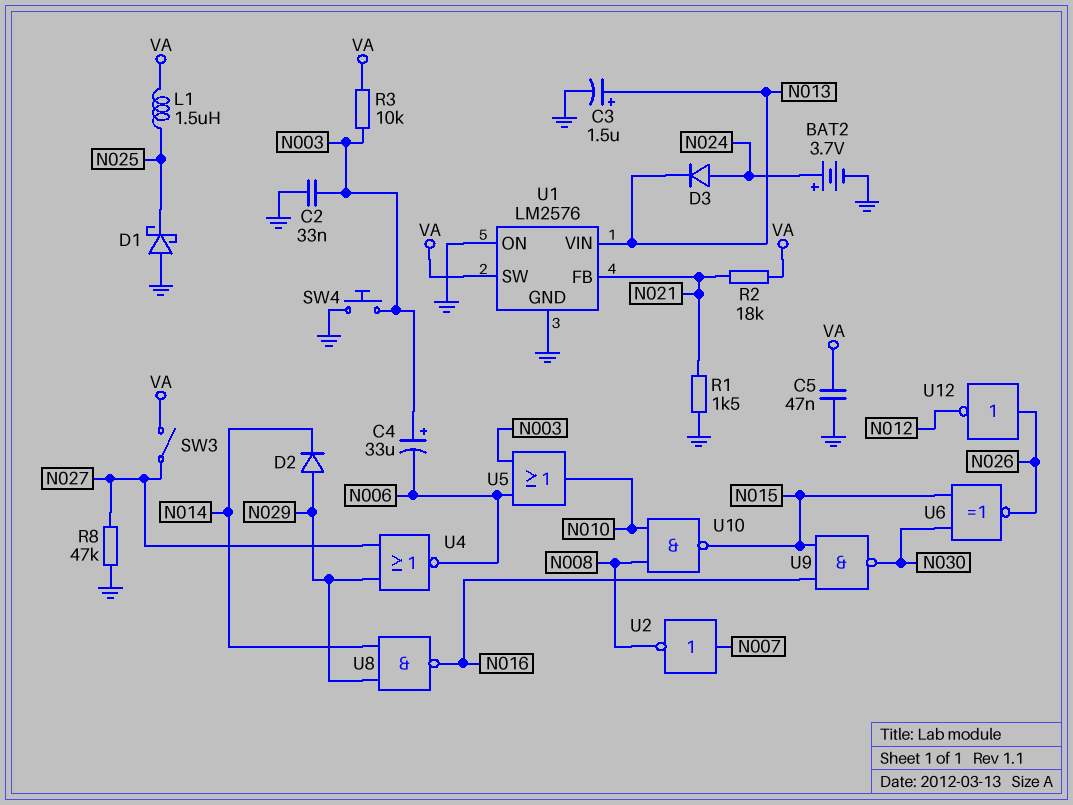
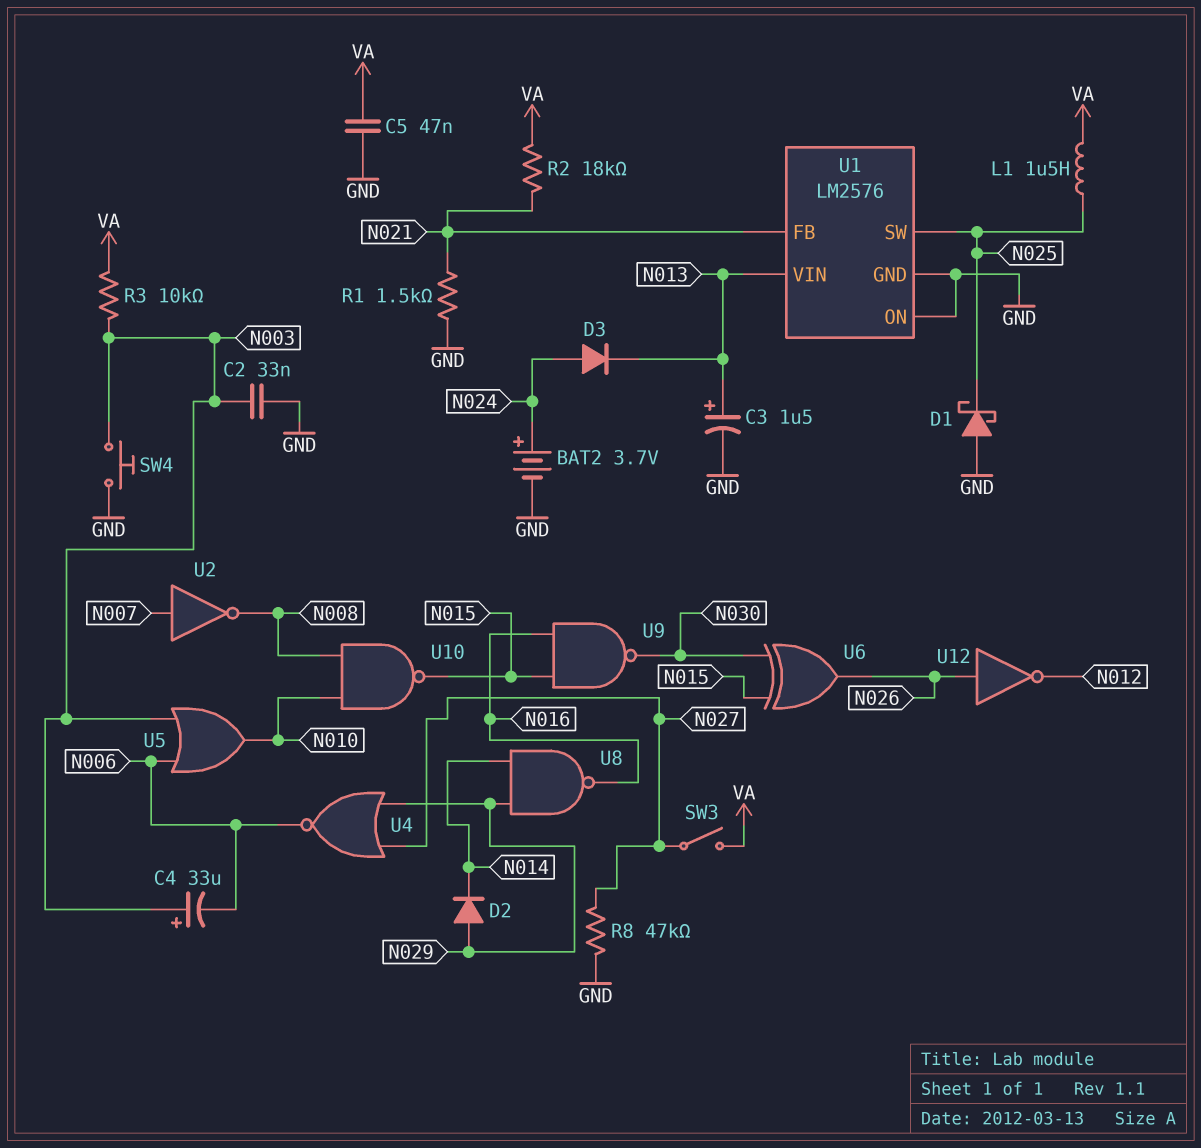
U1 pin SW: VA -> N025
U6: XNOR (in N015, in N030, out N026) -> XOR (in N015, in N030, out N026)

